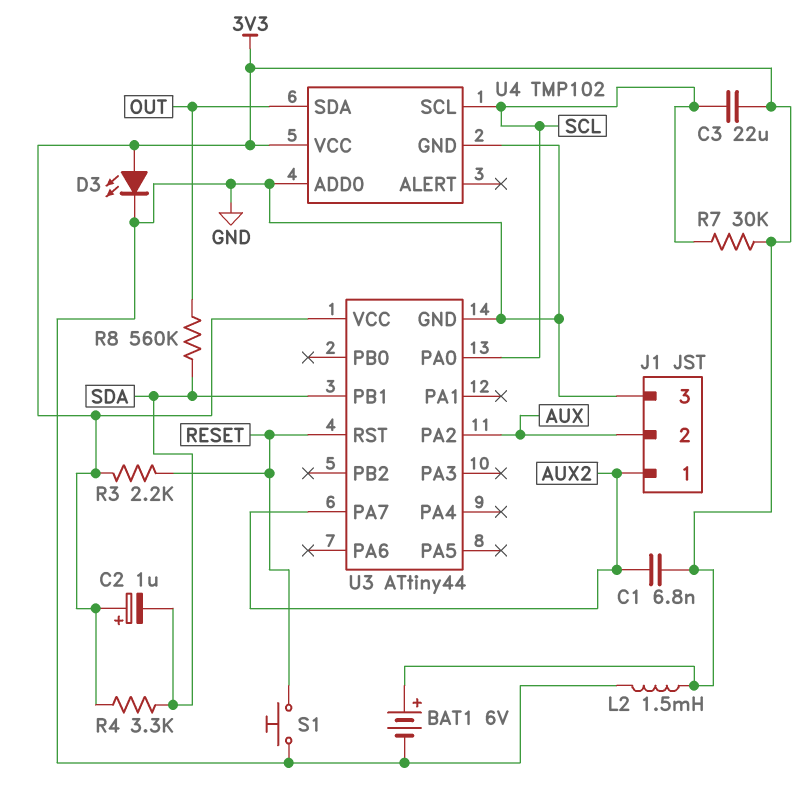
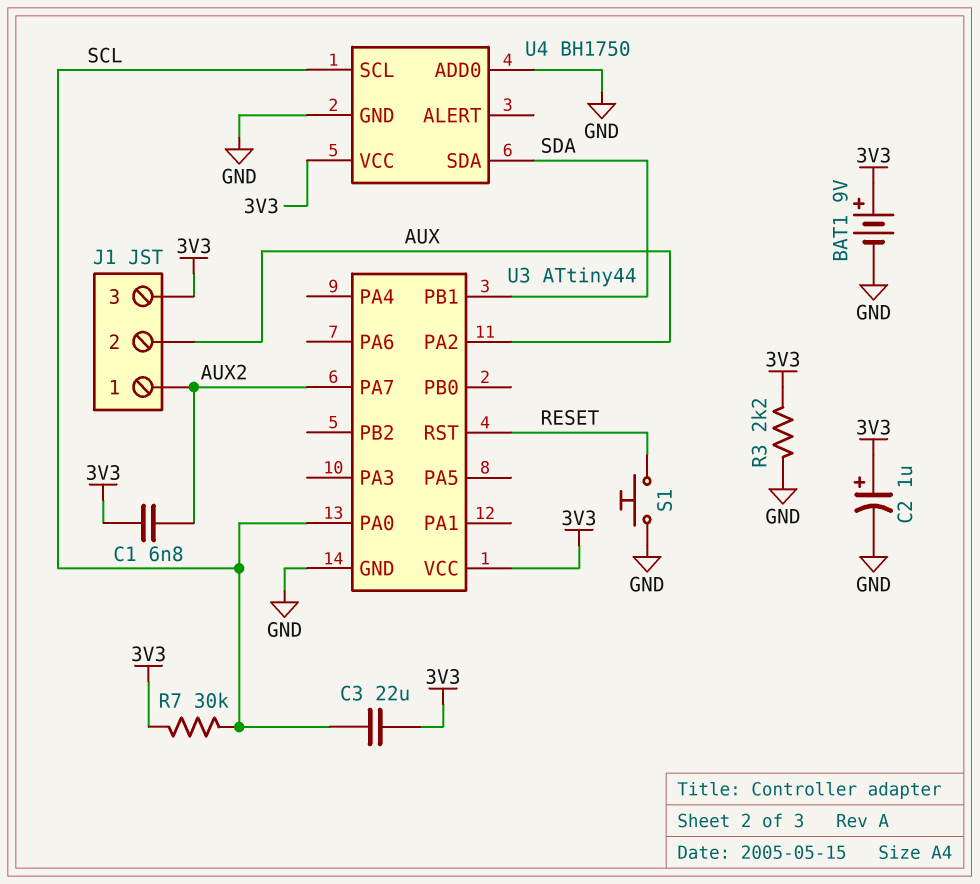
BAT1: 6V (plus 3V3, minus GND) -> 9V (plus 3V3, minus GND)
C2: 1uF (plus 3V3, minus SDA) -> 1uF (plus 3V3, minus GND)
D3: LED (A 3V3, K GND) -> none
J1 pin 3: GND -> 3V3
L2: 1.5mH (3V3, GND) -> none
R3: 2.2k (3V3, RESET) -> 2.2k (3V3, GND)
R4: 3.3k (3V3, SDA) -> none
R8: 560k (OUT, SDA) -> none
U4: TMP102 -> BH1750
U4 pin SDA: OUT -> SDA

